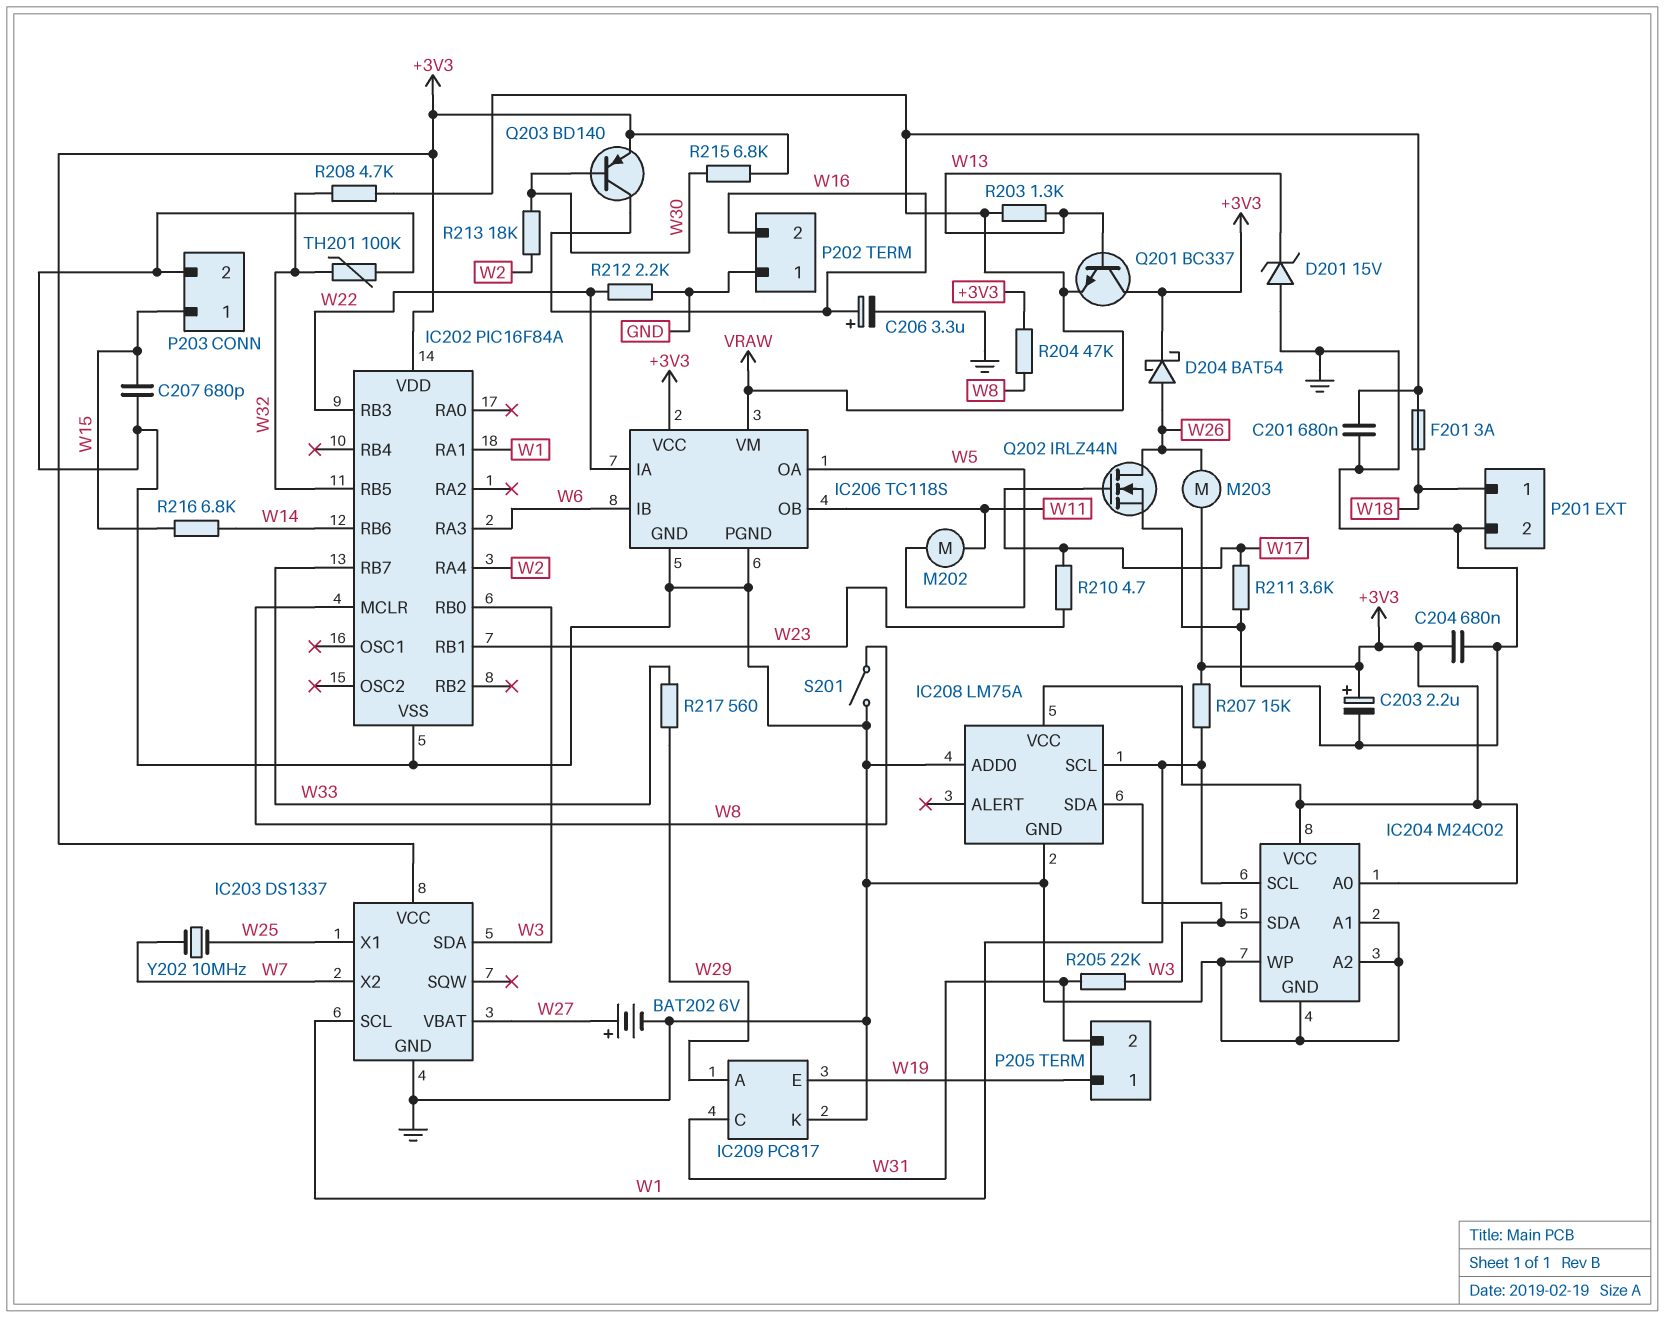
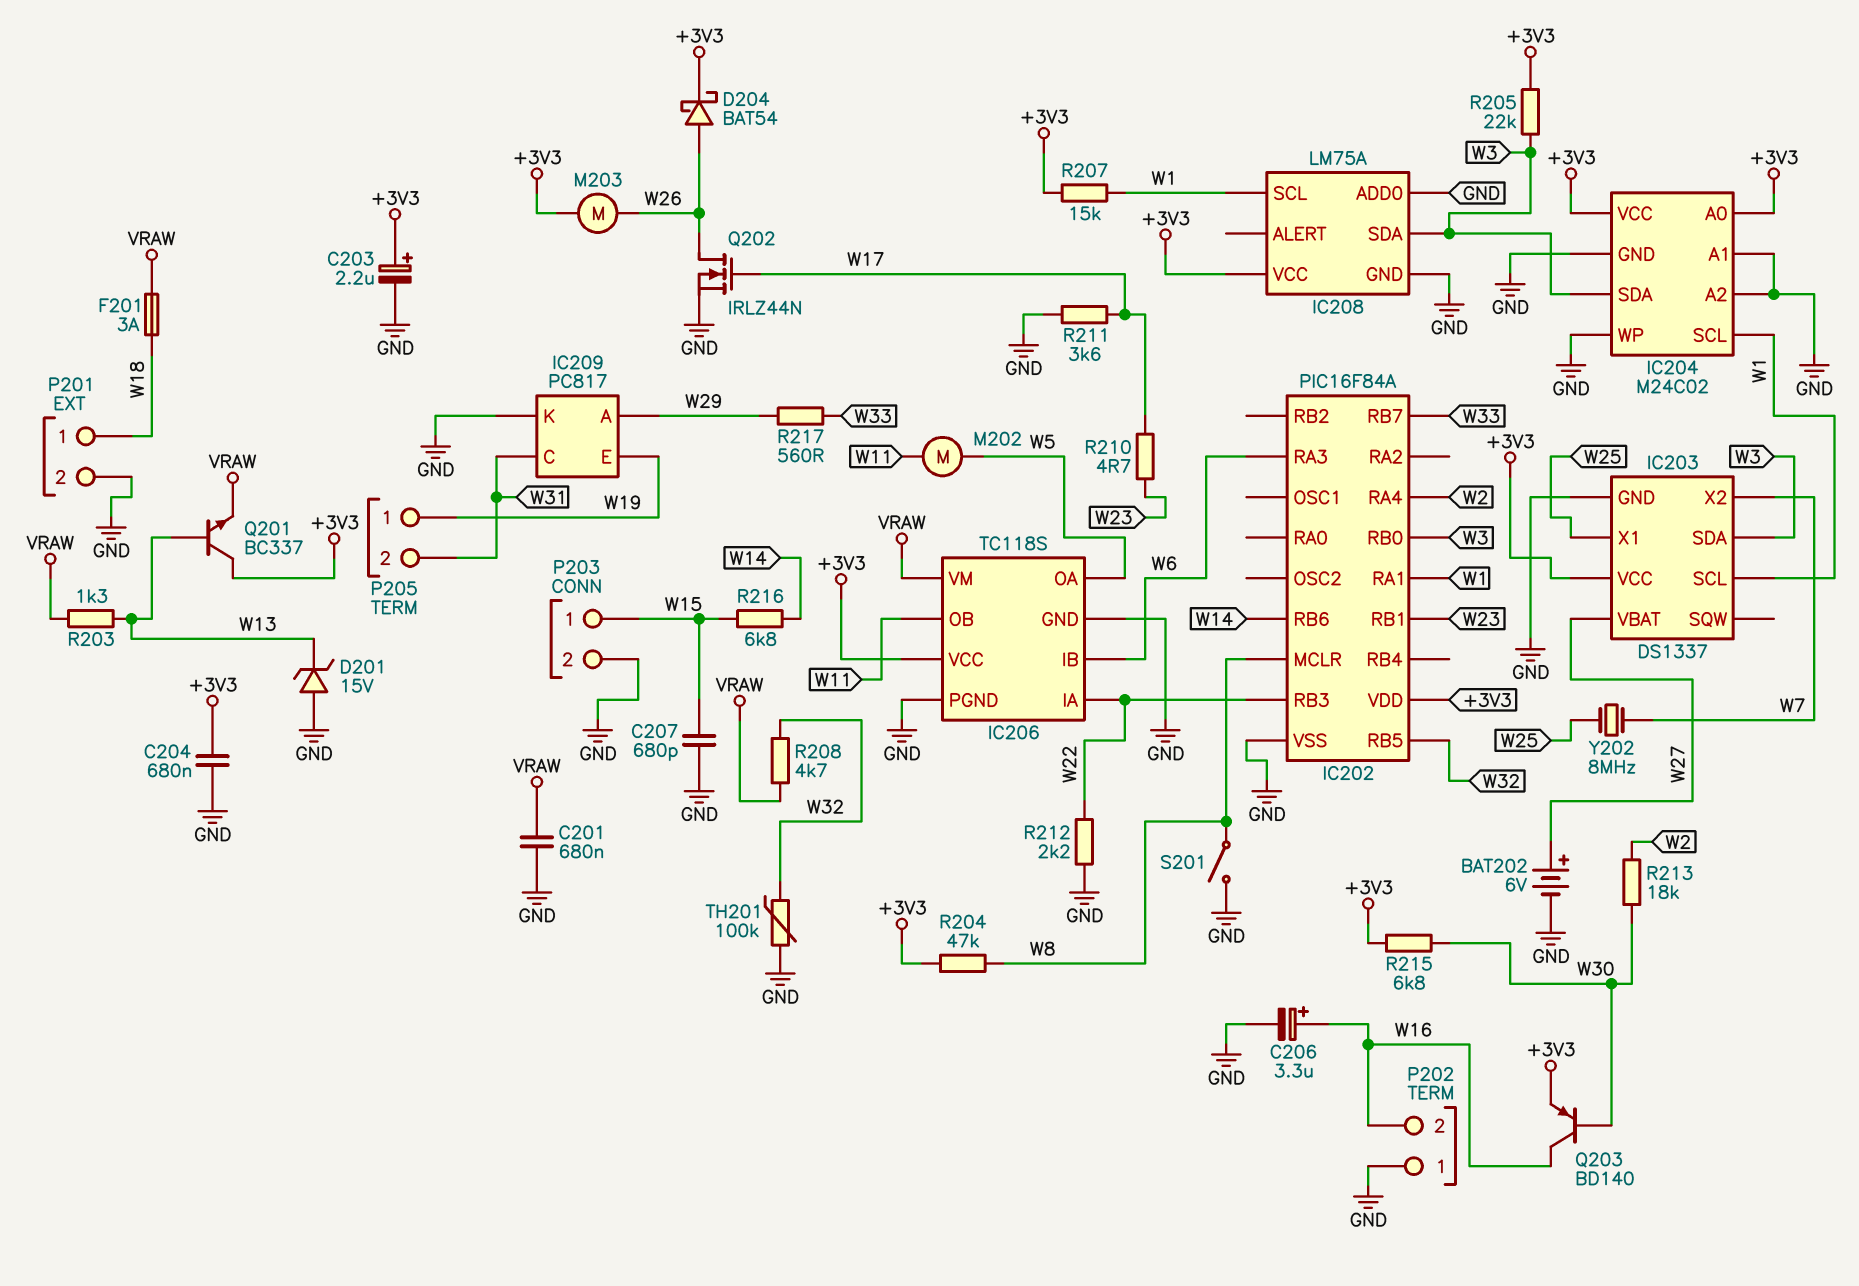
R205: 22k (W3, W31) -> 22k (+3V3, W3)
Y202: 10MHz (W7, W25) -> 8MHz (W7, W25)

